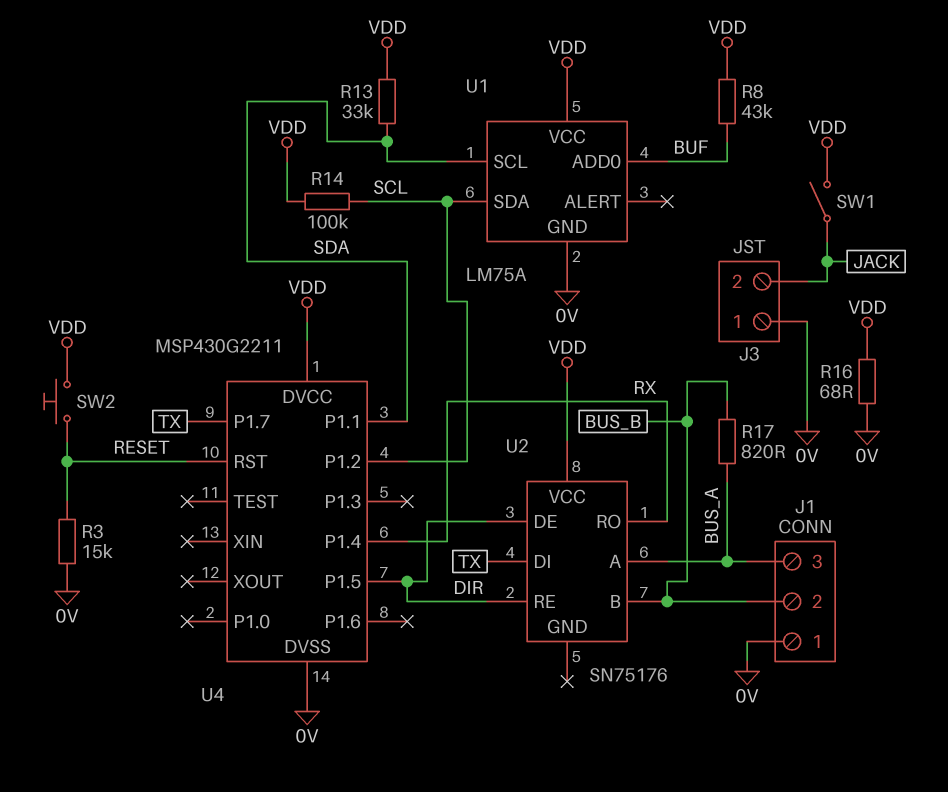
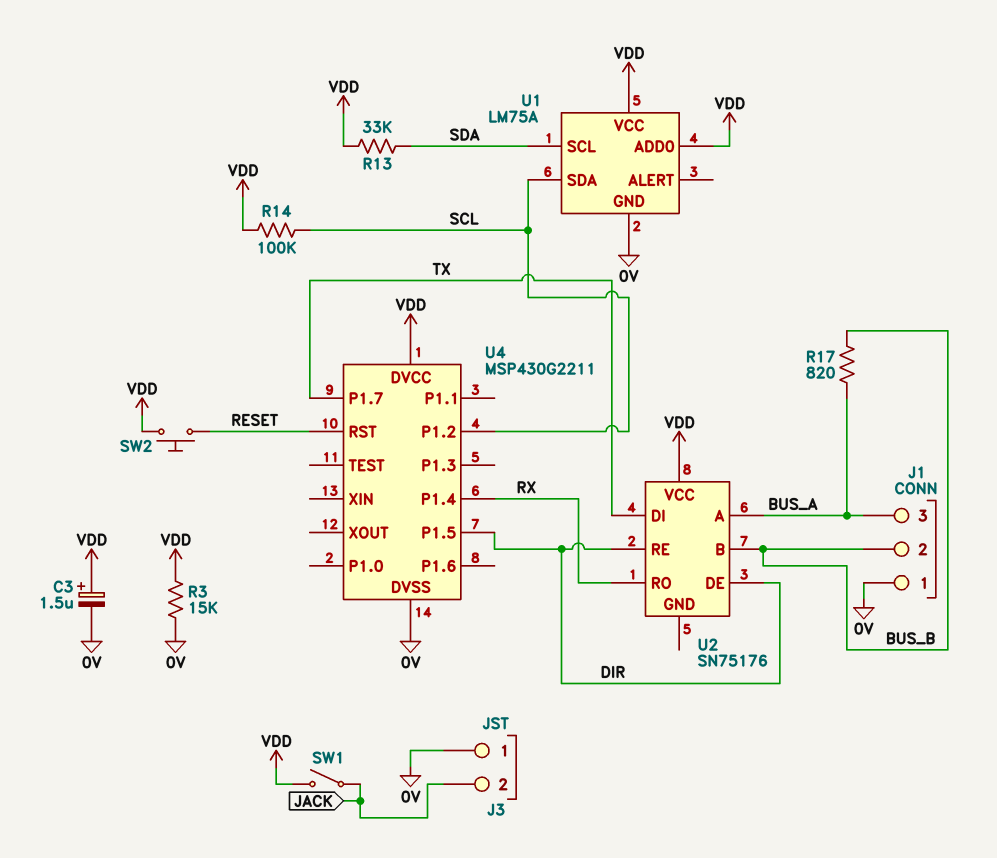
C3: none -> 1.5uF (plus VDD, minus 0V)
R3: 15k (0V, RESET) -> 15k (0V, VDD)
R8: 43k (BUF, VDD) -> none
R16: 68 (0V, VDD) -> none
U1 pin ADD0: BUF -> VDD
U4 pin P1.1: SDA -> none

